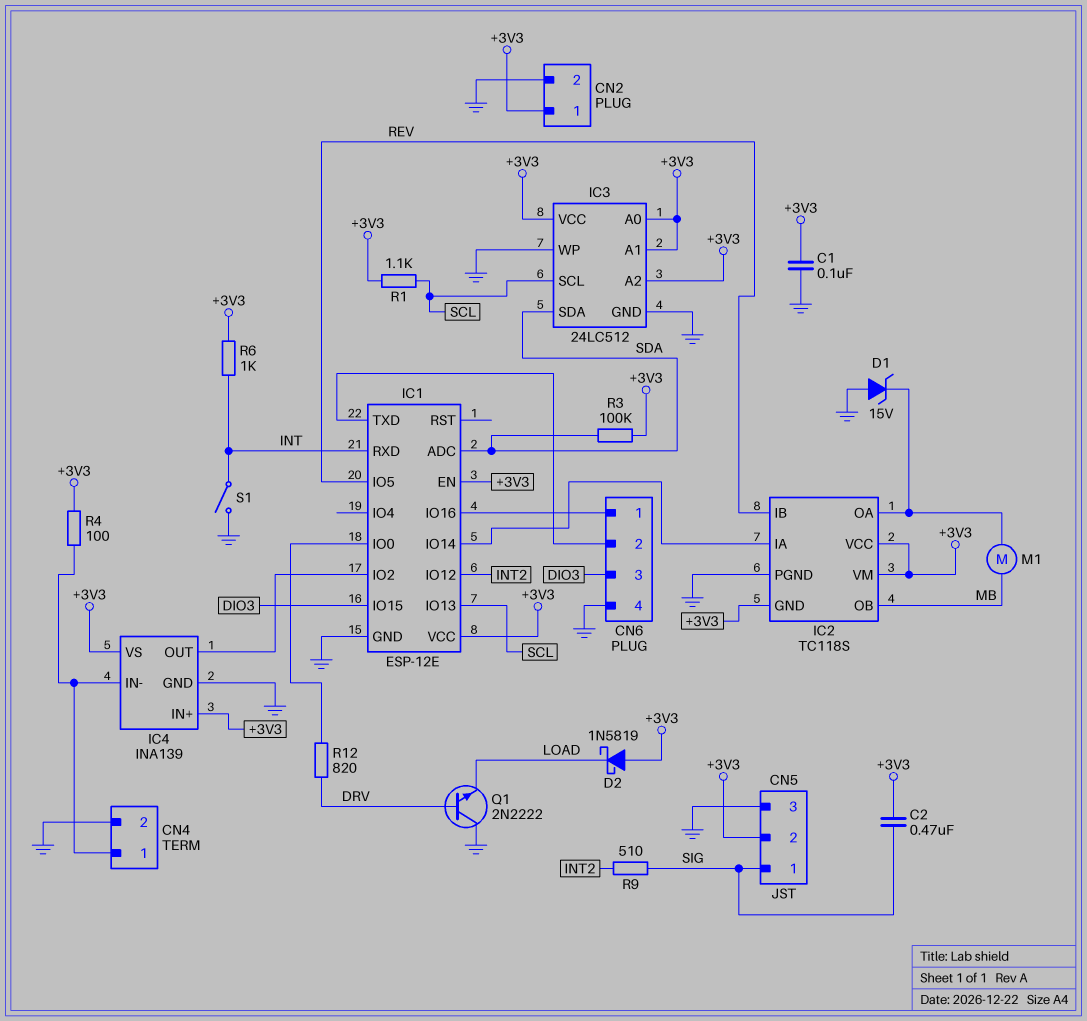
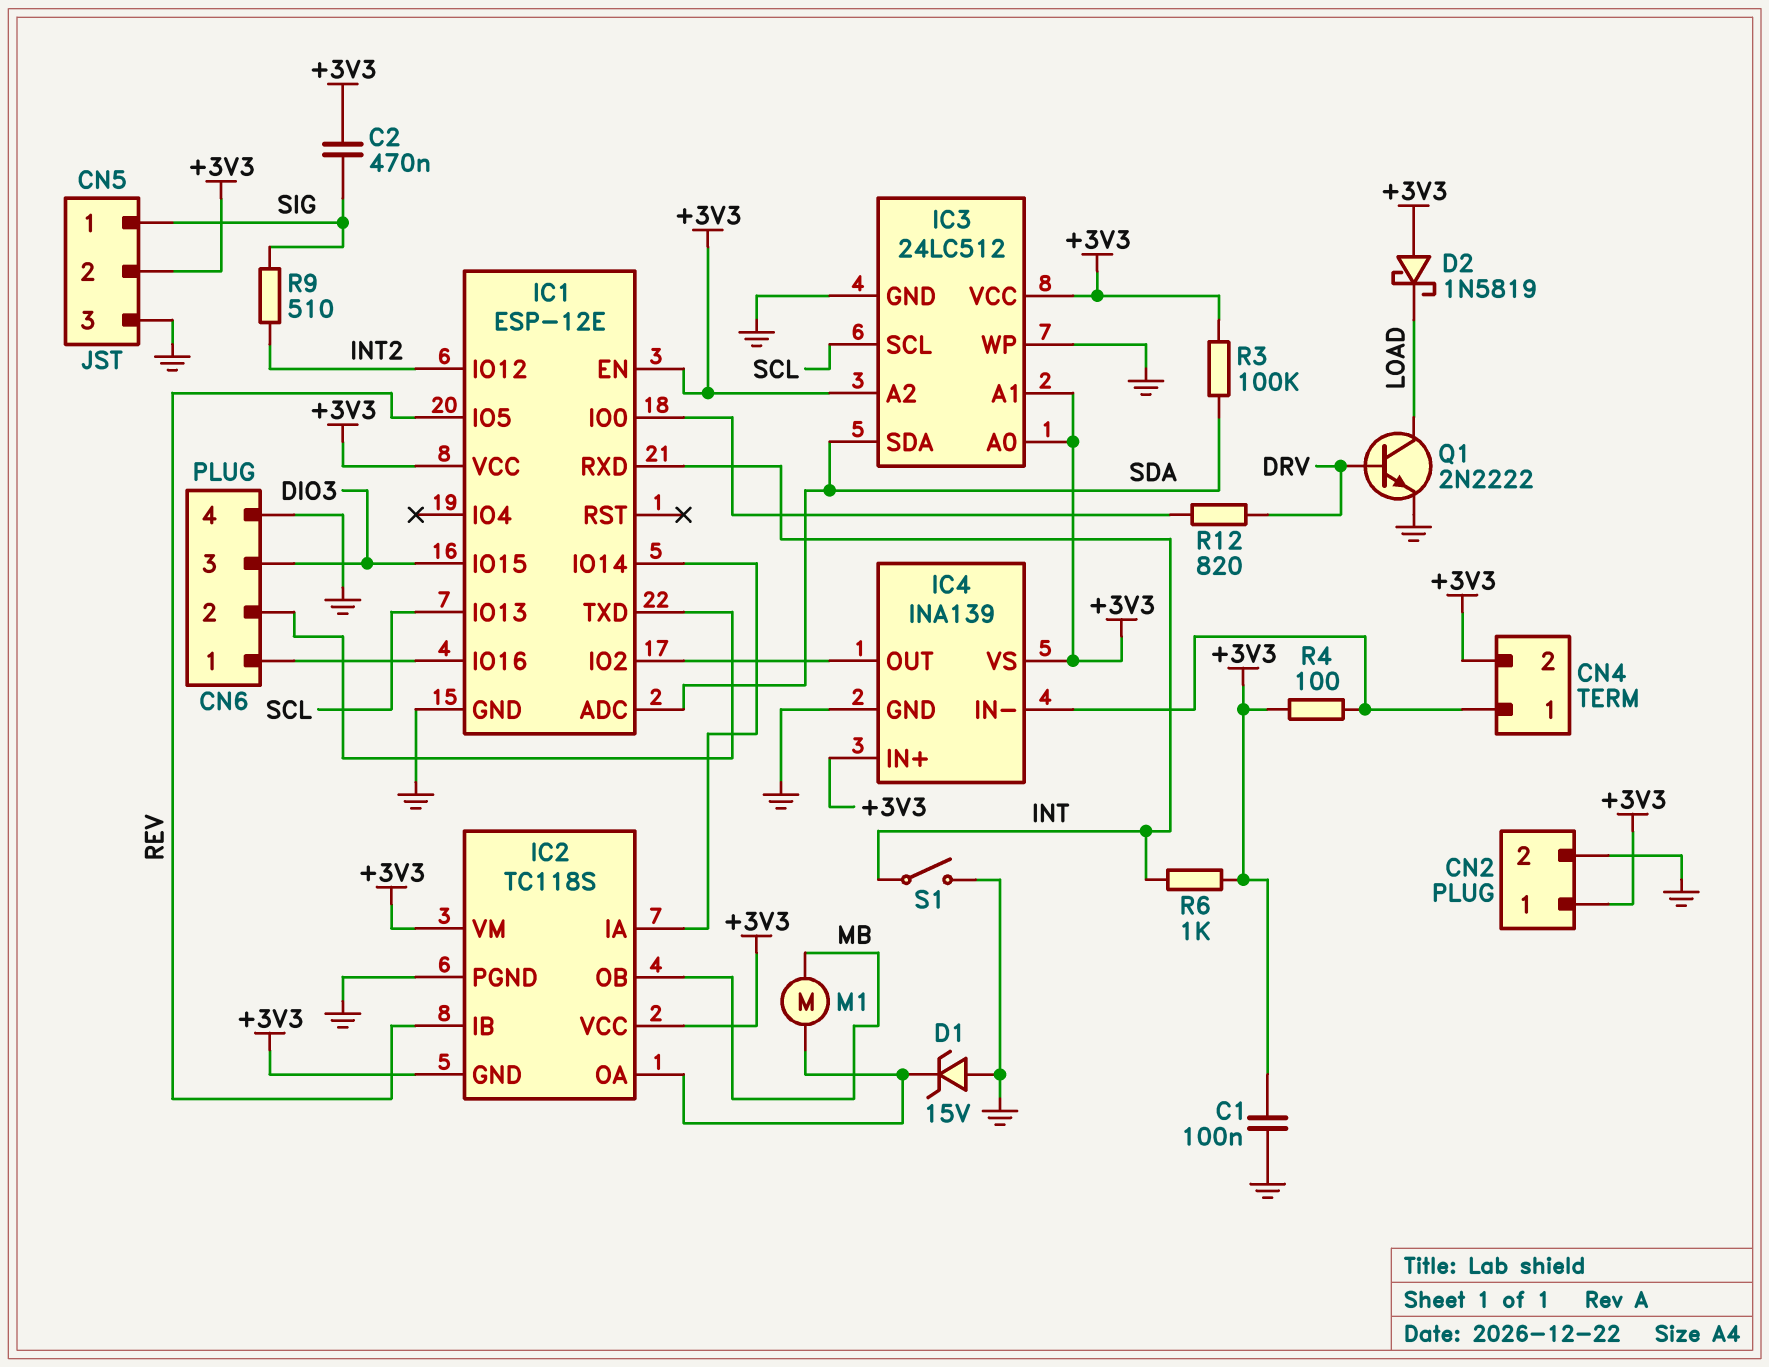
CN4 pin 2: GND -> +3V3
Q1: NPN 2N2222 (B DRV, C GND, E LOAD) -> NPN 2N2222 (B DRV, C LOAD, E GND)
R1: 1.1k (+3V3, SCL) -> none

